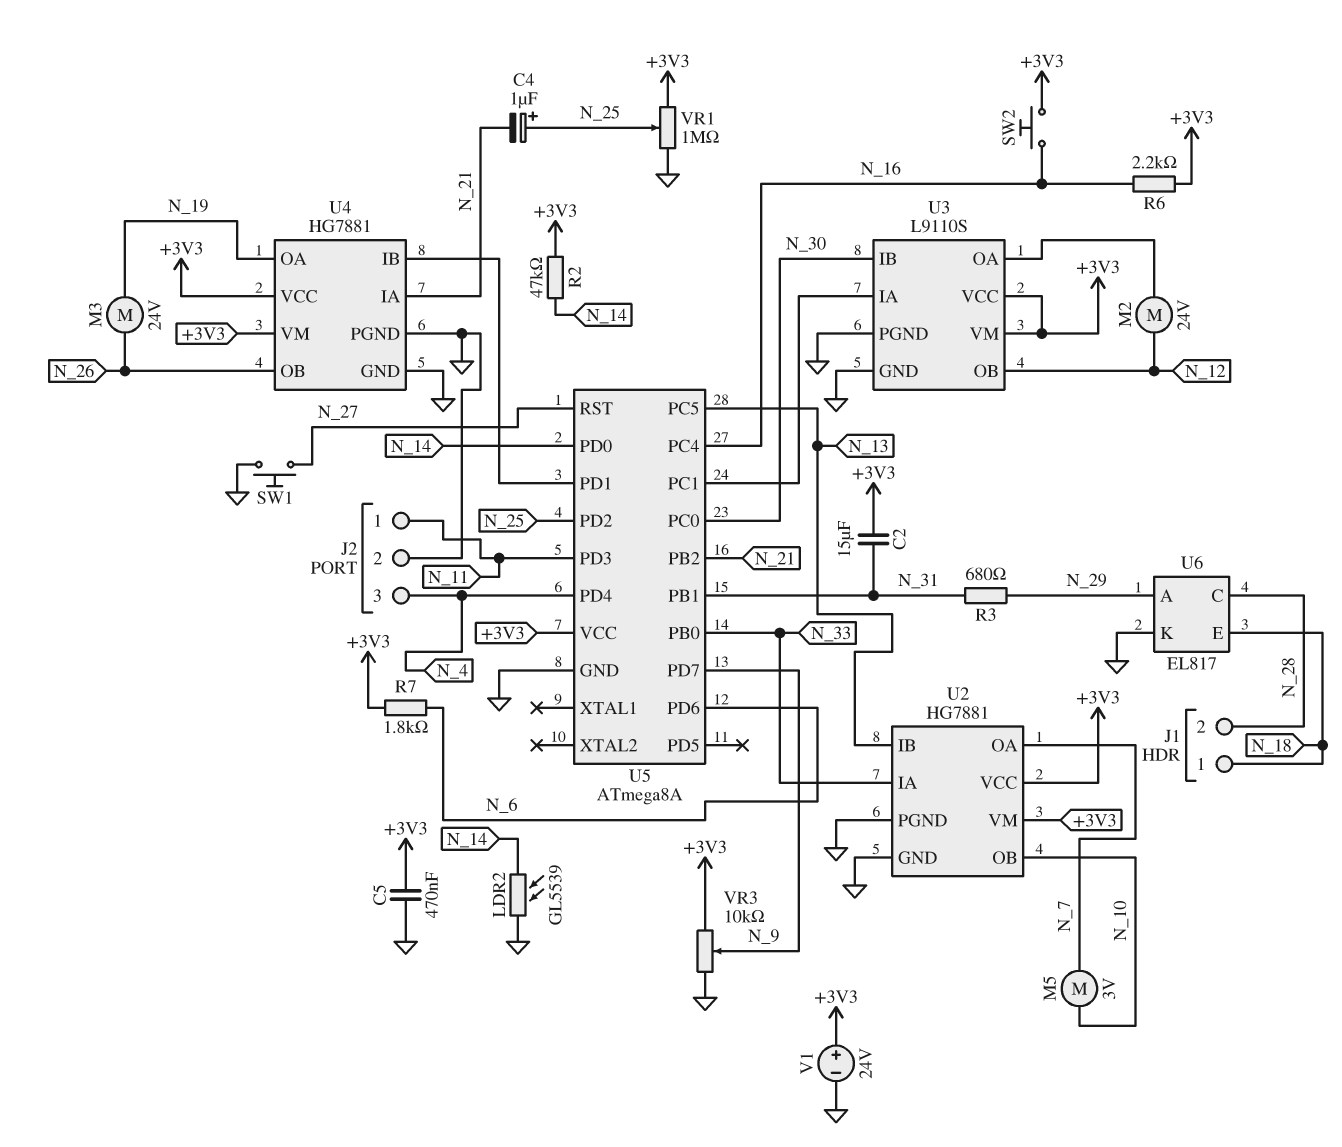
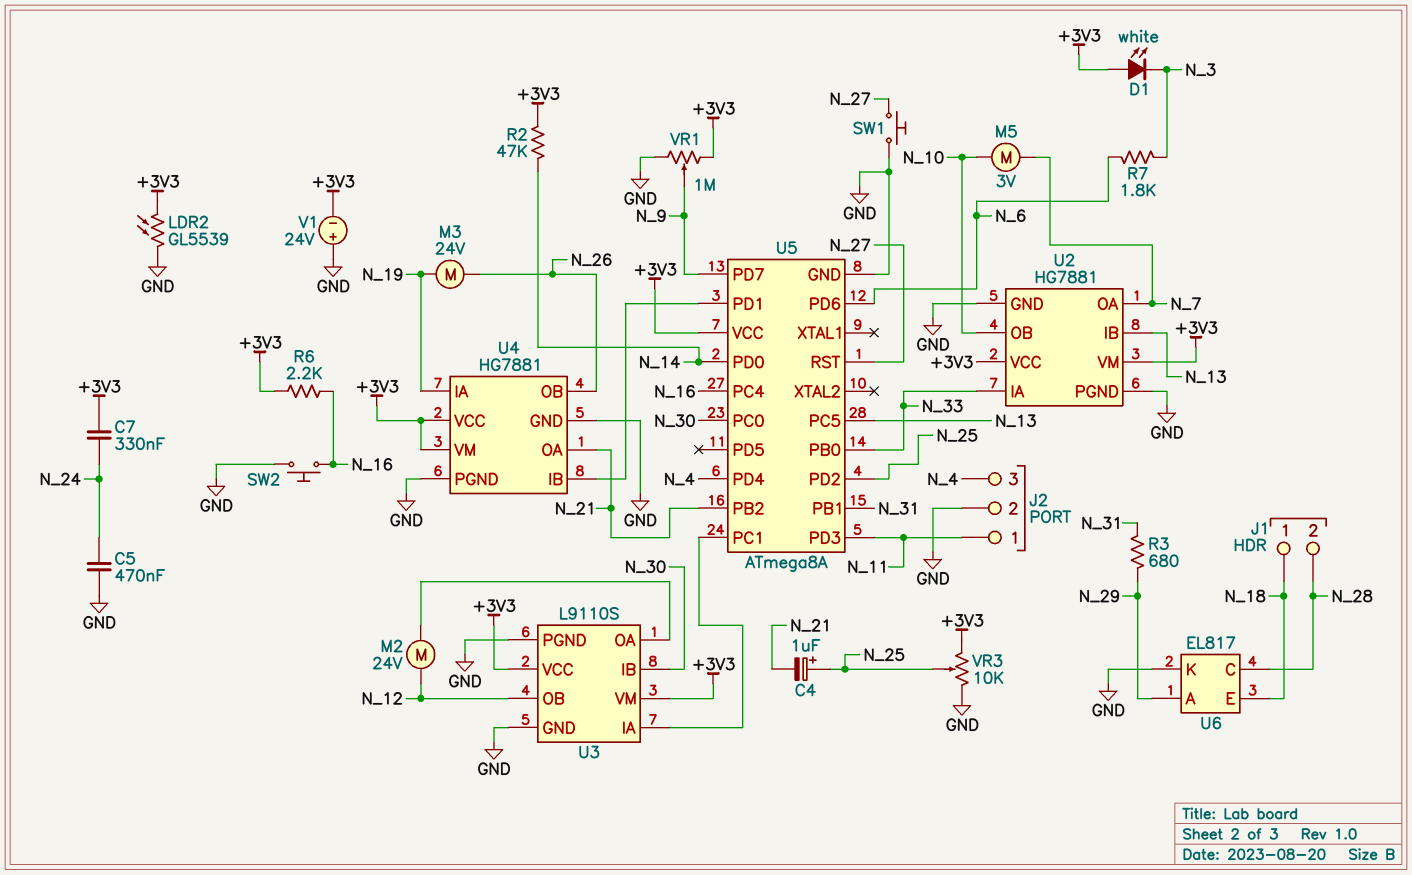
C2: 15uF (+3V3, N_31) -> none
C5: 470nF (+3V3, GND) -> 470nF (GND, N_24)
C7: none -> 330nF (+3V3, N_24)
D1: none -> LED white (A +3V3, K N_3)
LDR2: GL5539 (GND, N_14) -> GL5539 (+3V3, GND)
R7: 1.8k (+3V3, N_6) -> 1.8k (N_3, N_6)
SW2: button (+3V3, N_16) -> button (GND, N_16)
U4 pin IA: N_21 -> N_19
U4 pin OA: N_19 -> N_21
V1: 24V (plus +3V3, minus GND) -> 24V (plus GND, minus +3V3)
VR1: 1M (+3V3, GND, wiper N_25) -> 1M (+3V3, GND, wiper N_9)
VR3: 10k (+3V3, GND, wiper N_9) -> 10k (+3V3, GND, wiper N_25)

